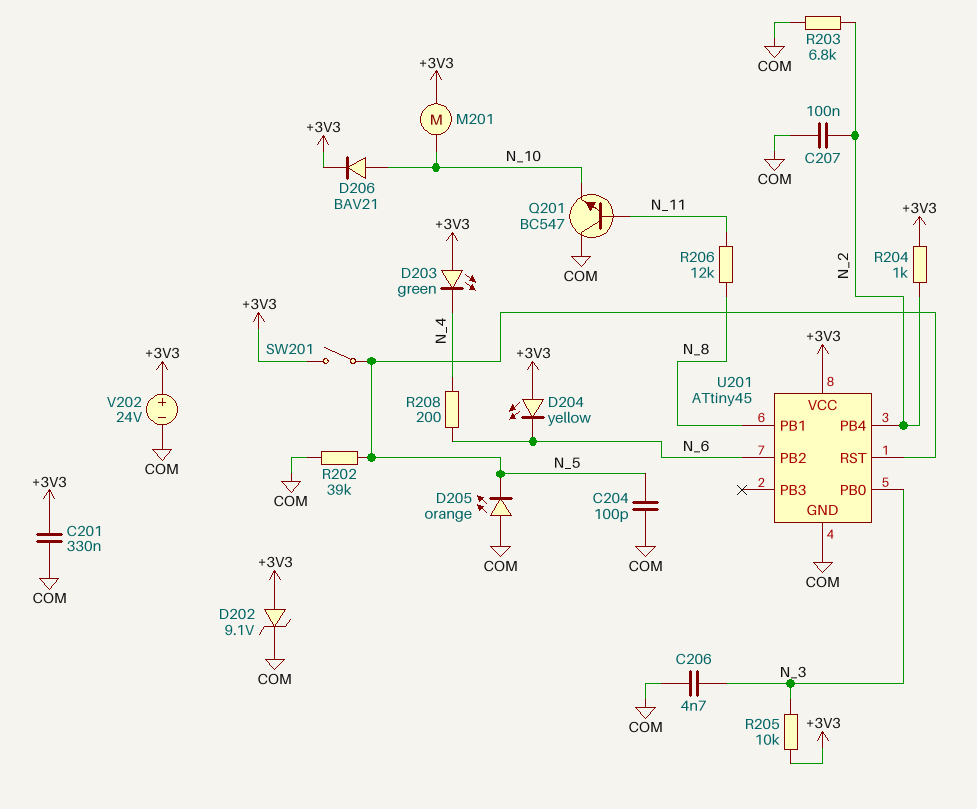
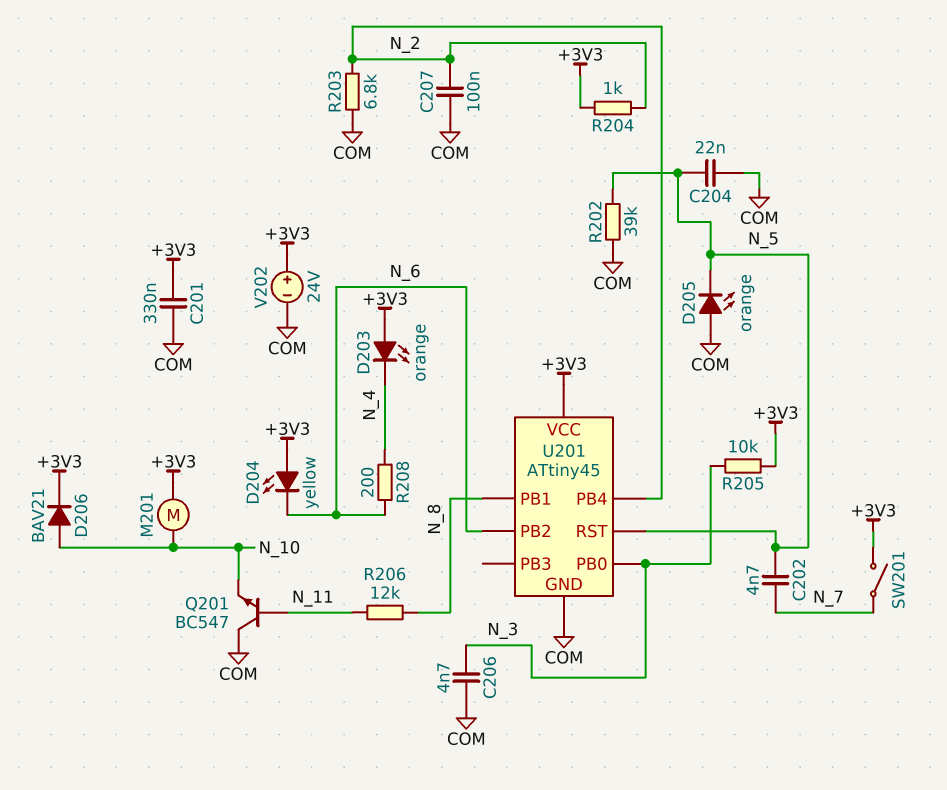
C202: none -> 4.7nF (N_5, N_7)
C204: 100pF (COM, N_5) -> 22nF (COM, N_5)
D202: zener 9.1V (A +3V3, K COM) -> none
D203: LED green (A +3V3, K N_4) -> LED orange (A +3V3, K N_4)
SW201: switch (+3V3, N_5) -> switch (+3V3, N_7)

